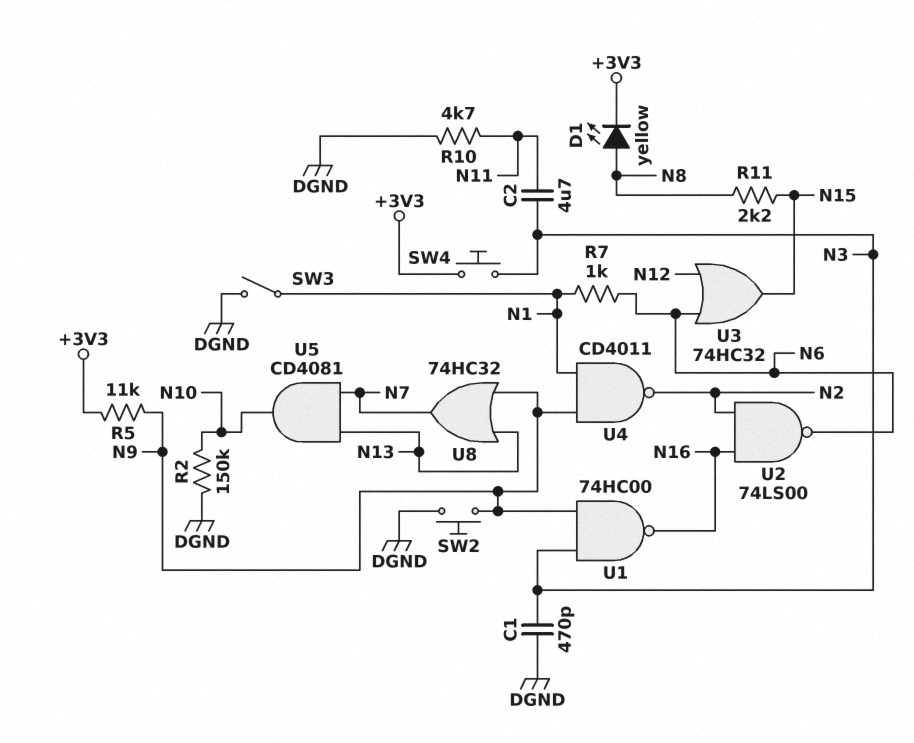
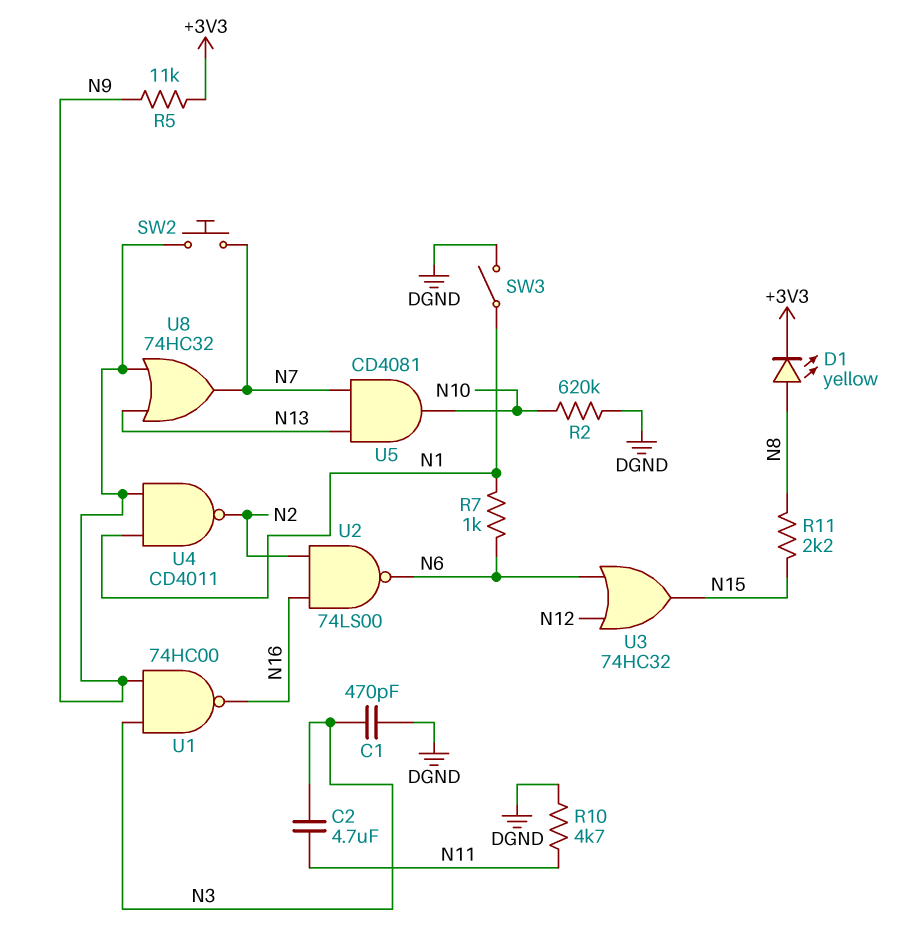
R2: 150k (DGND, N10) -> 620k (DGND, N10)
SW2: button (DGND, N9) -> button (N7, N9)
SW4: button (+3V3, N3) -> none

